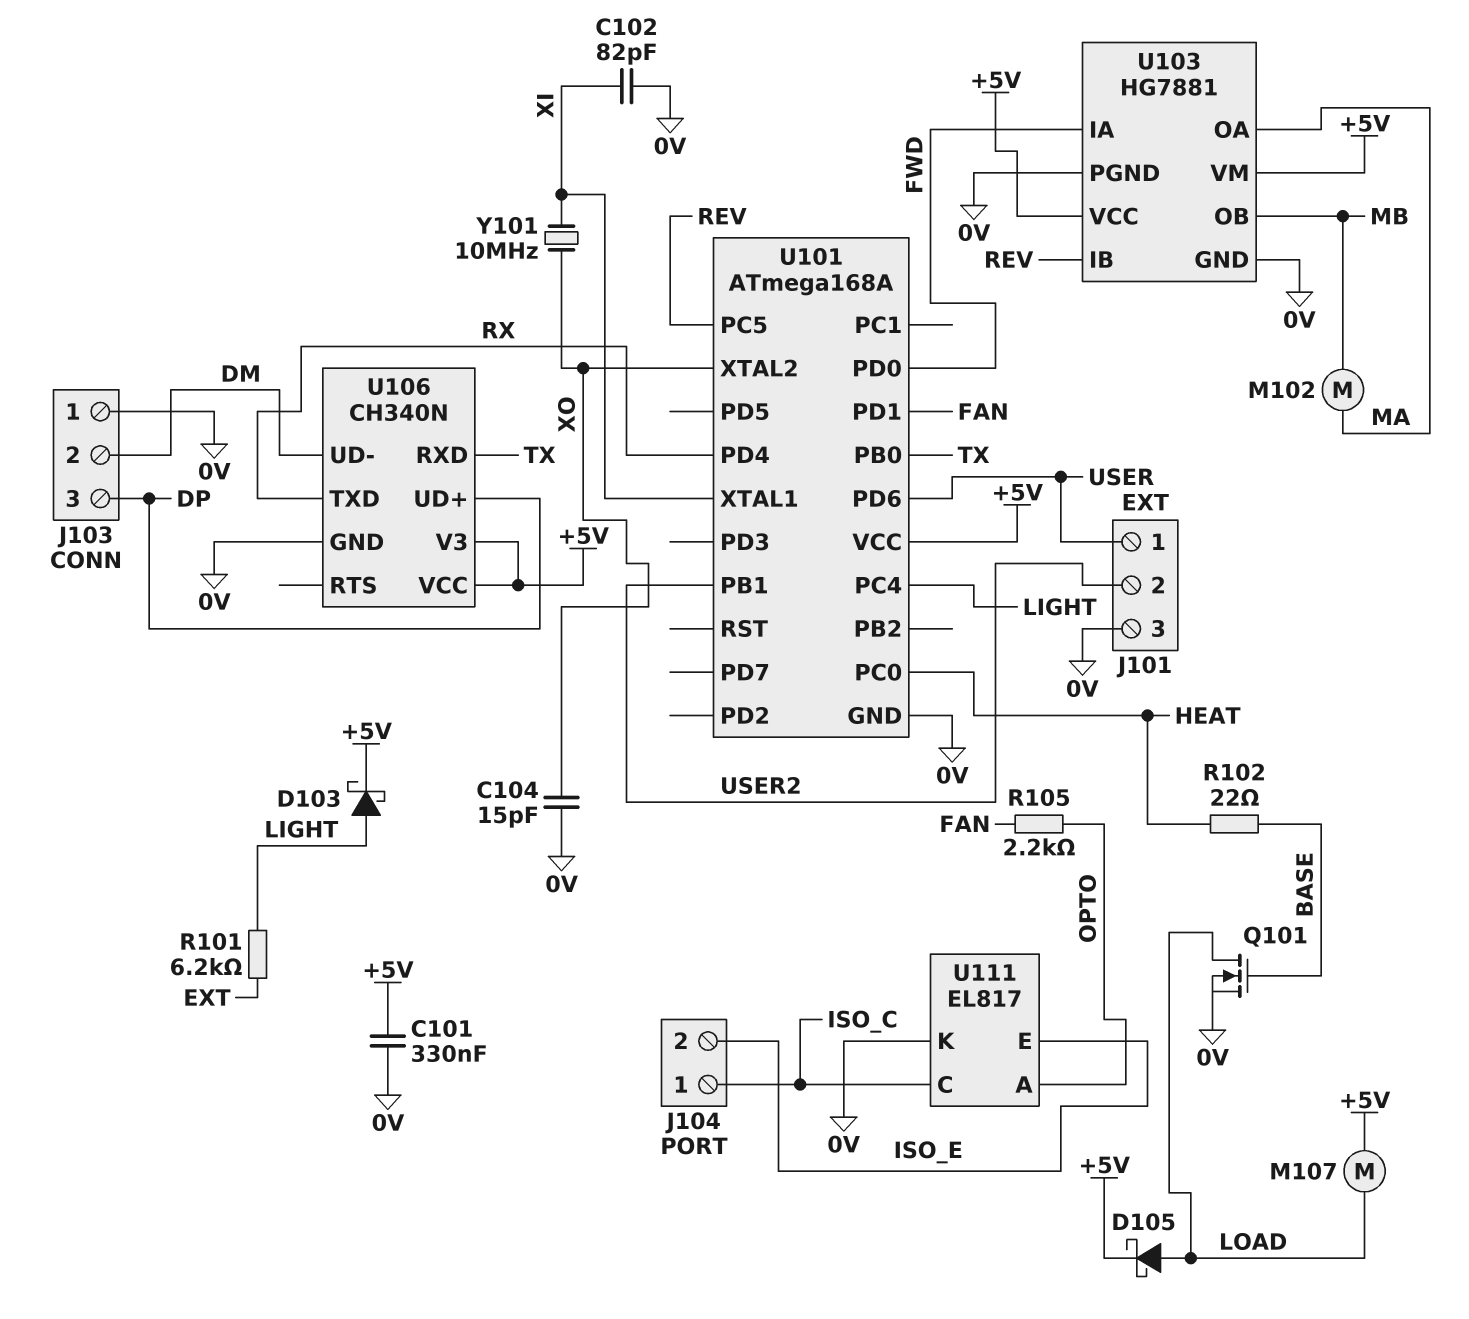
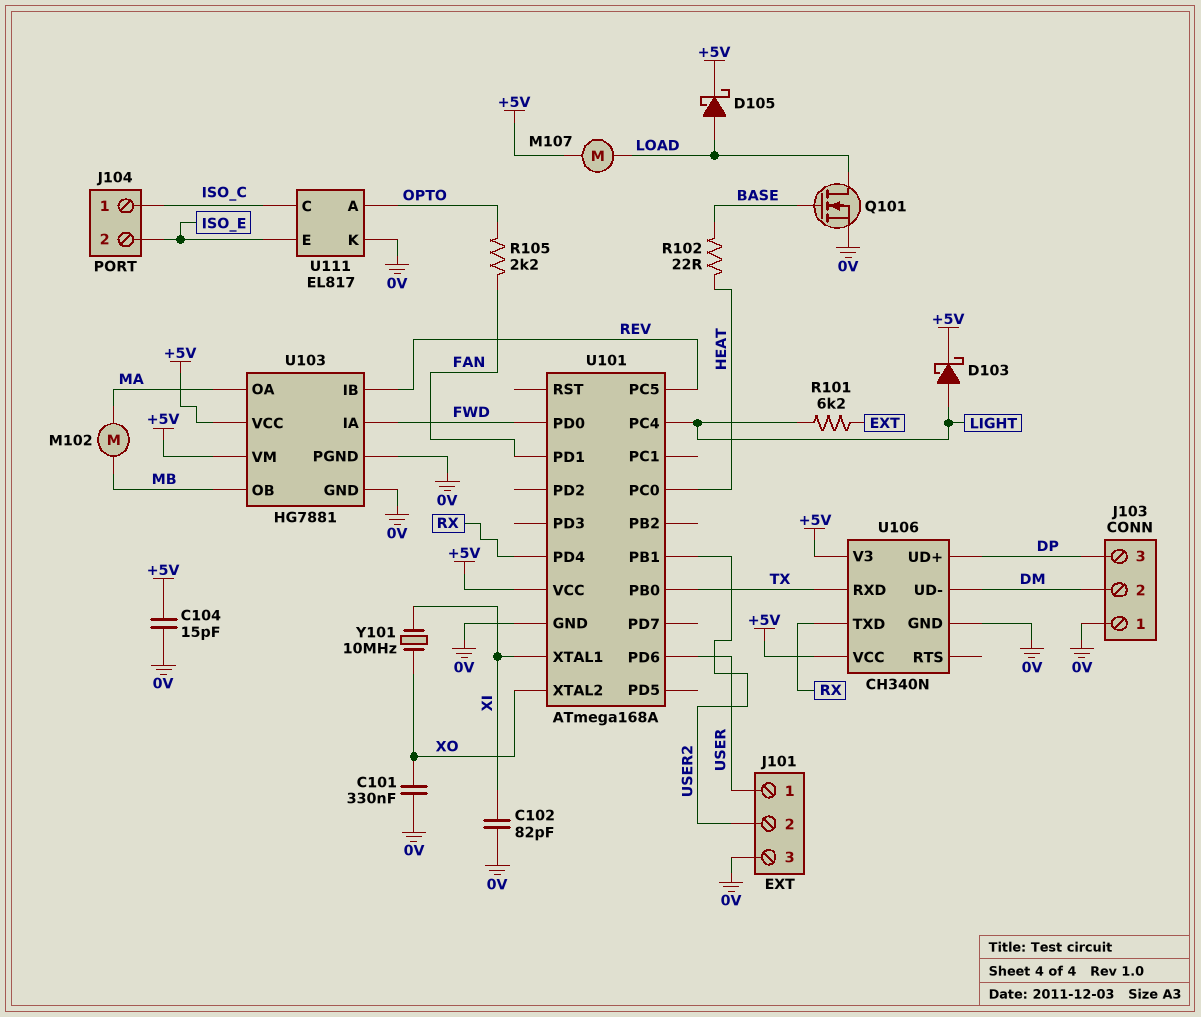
C101: 330nF (+5V, 0V) -> 330nF (0V, XO)
C104: 15pF (0V, XO) -> 15pF (+5V, 0V)

